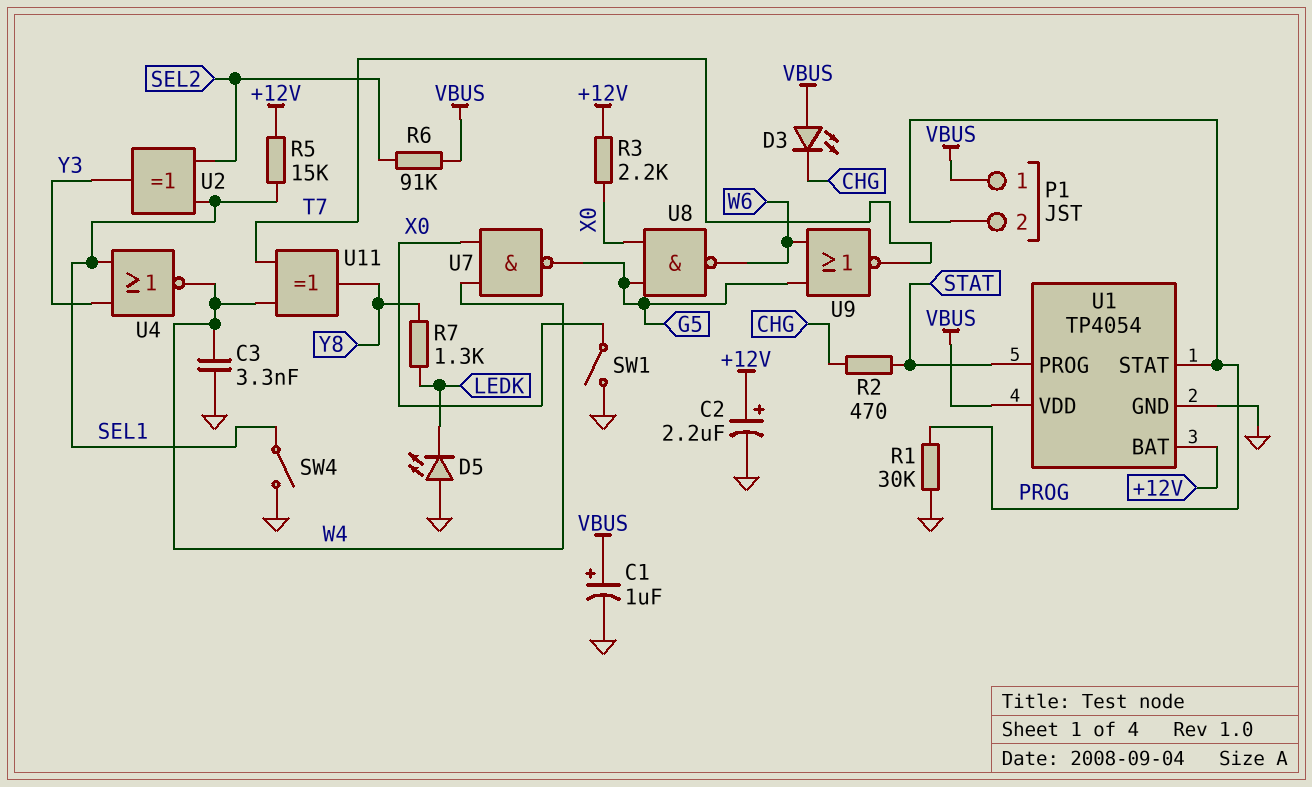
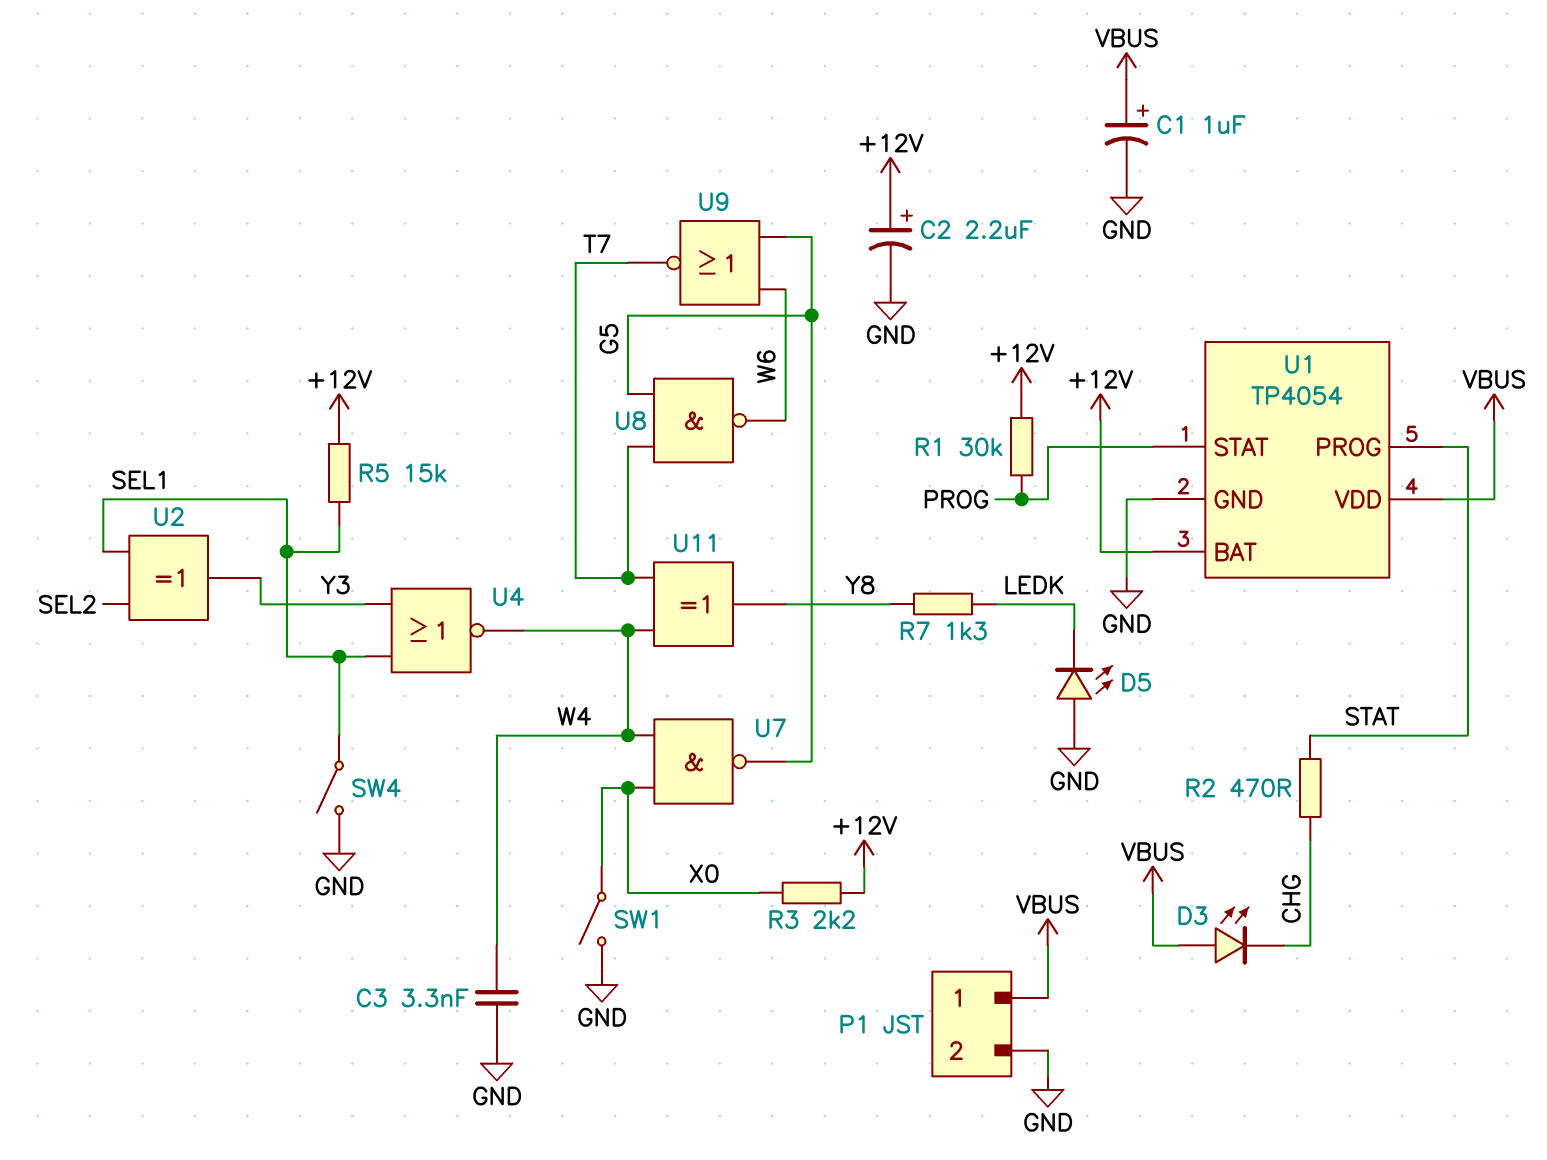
P1 pin 2: PROG -> GND
R1: 30k (GND, PROG) -> 30k (+12V, PROG)
R6: 91k (SEL2, VBUS) -> none
U8: NAND (in G5, in X0, out W6) -> NAND (in G5, in T7, out W6)

